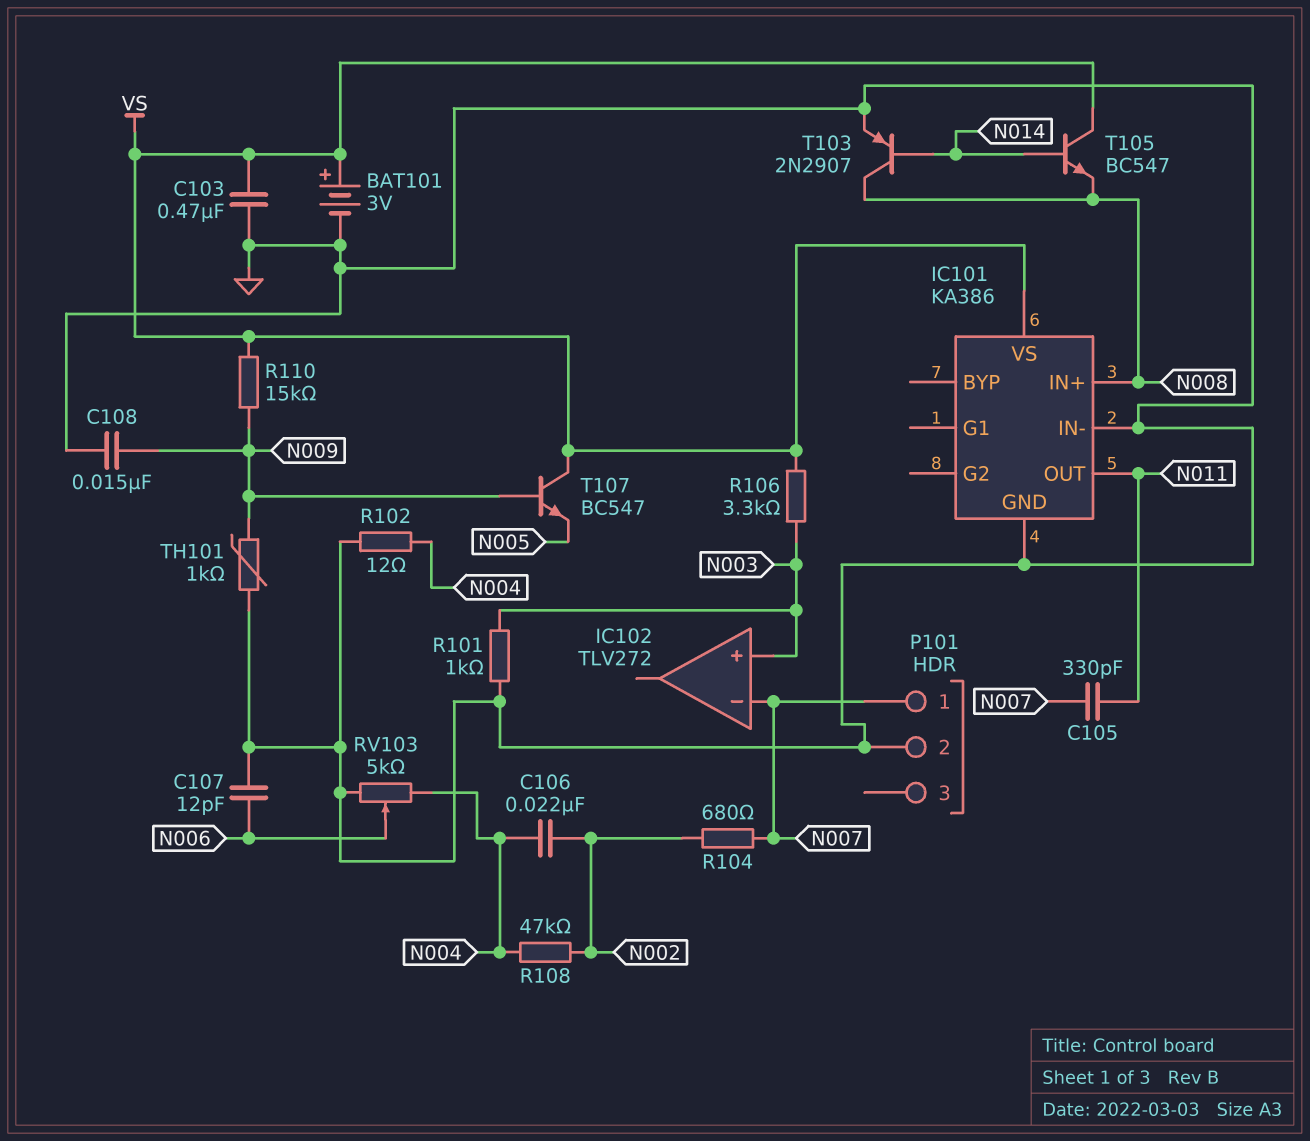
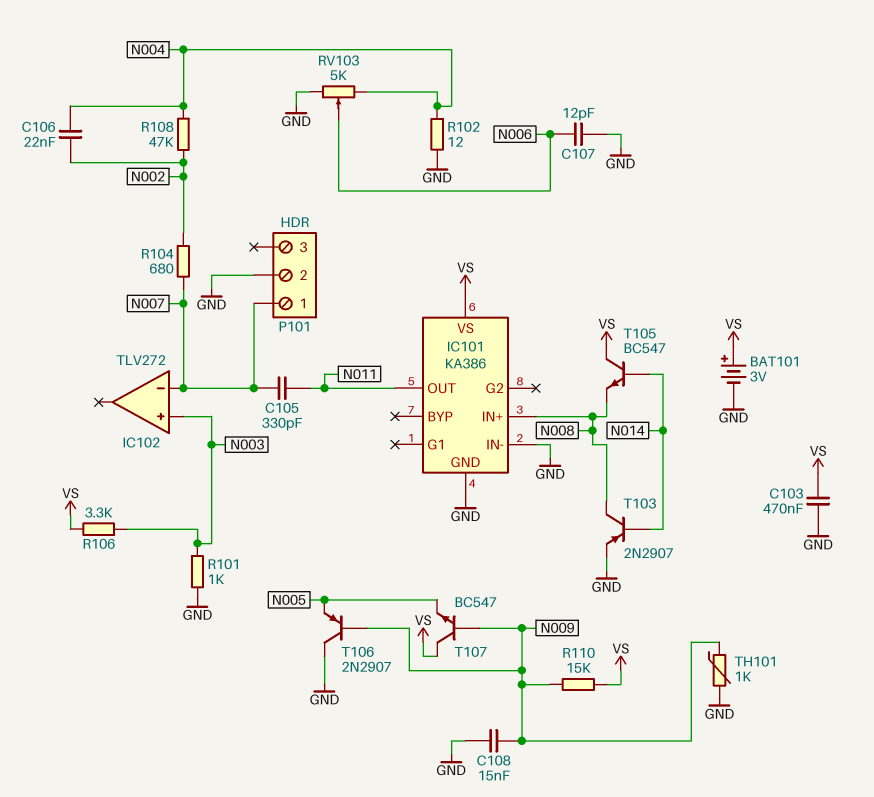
T106: none -> PNP 2N2907 (B N009, C GND, E N005)

